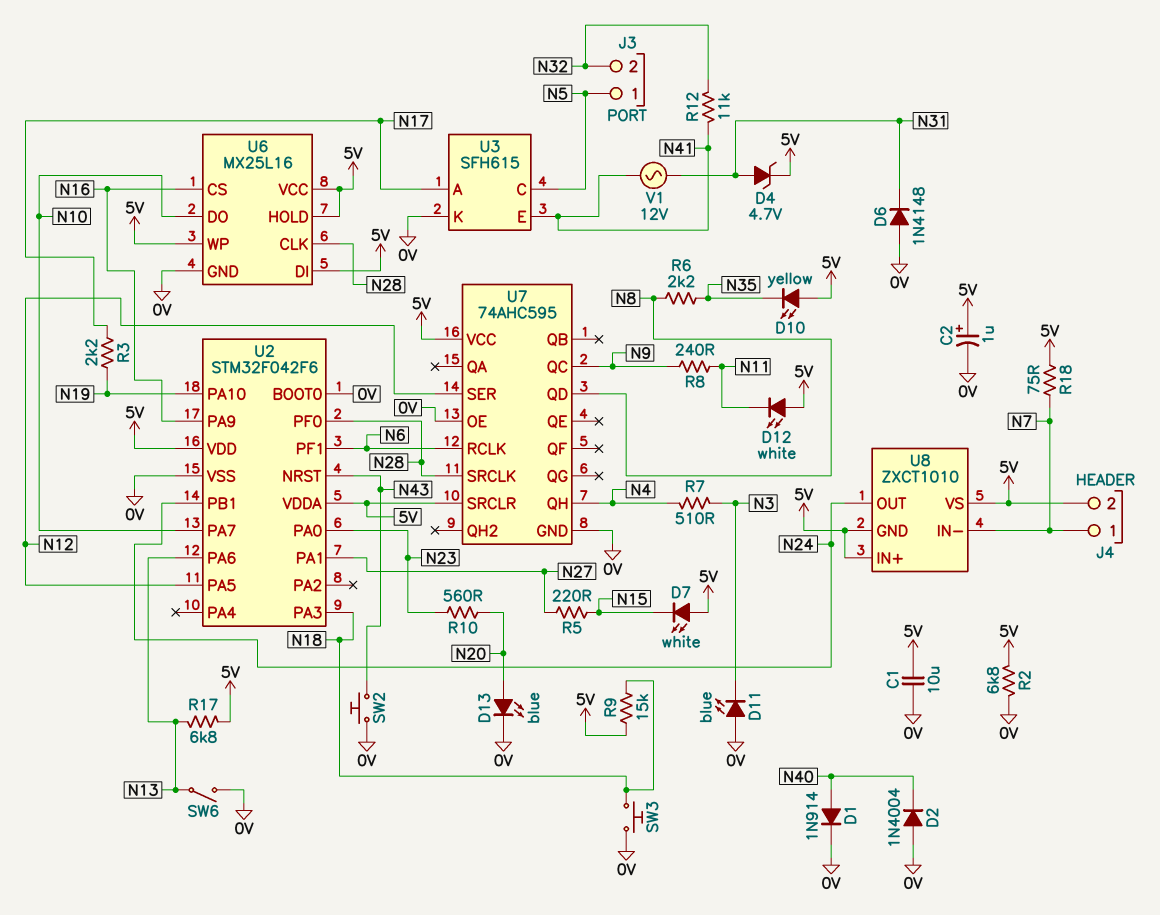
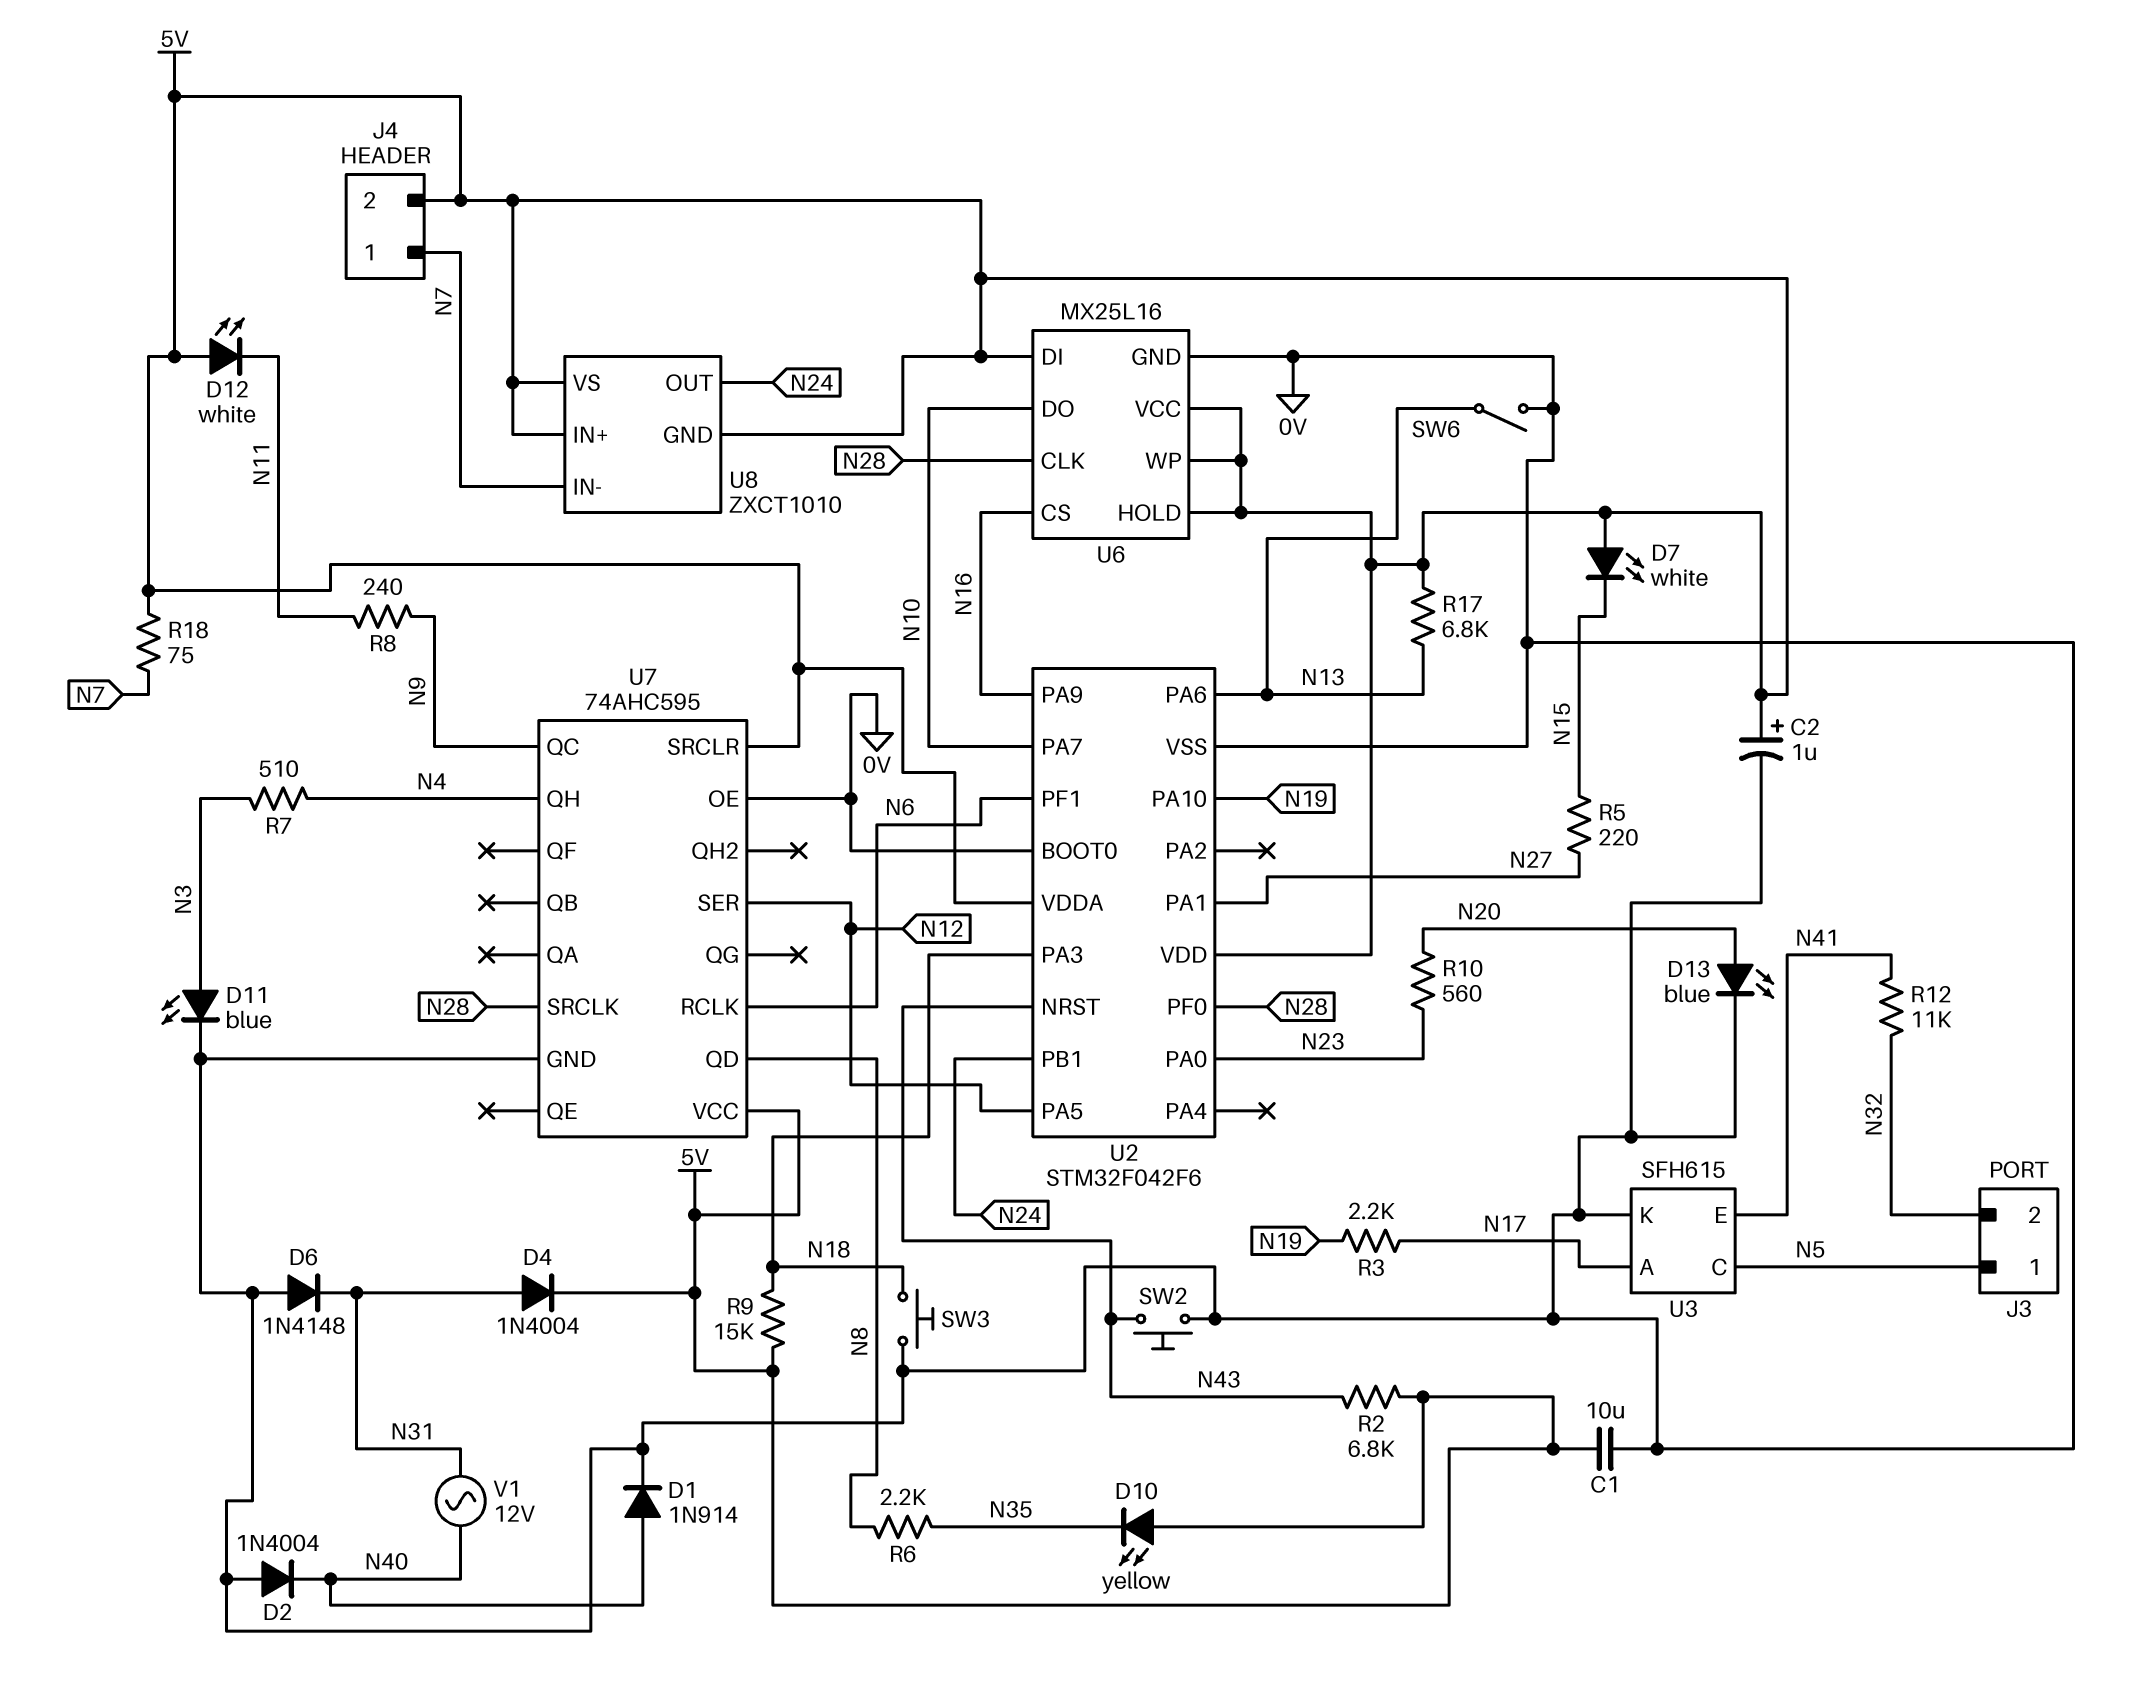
D4: zener 4.7V (A N31, K 5V) -> diode 1N4004 (A N31, K 5V)
D11: LED blue (A 0V, K N3) -> LED blue (A N3, K 0V)
R2: 6.8k (0V, 5V) -> 6.8k (5V, N43)
V1: AC 12V (N31, N41) -> AC 12V (N31, N40)

